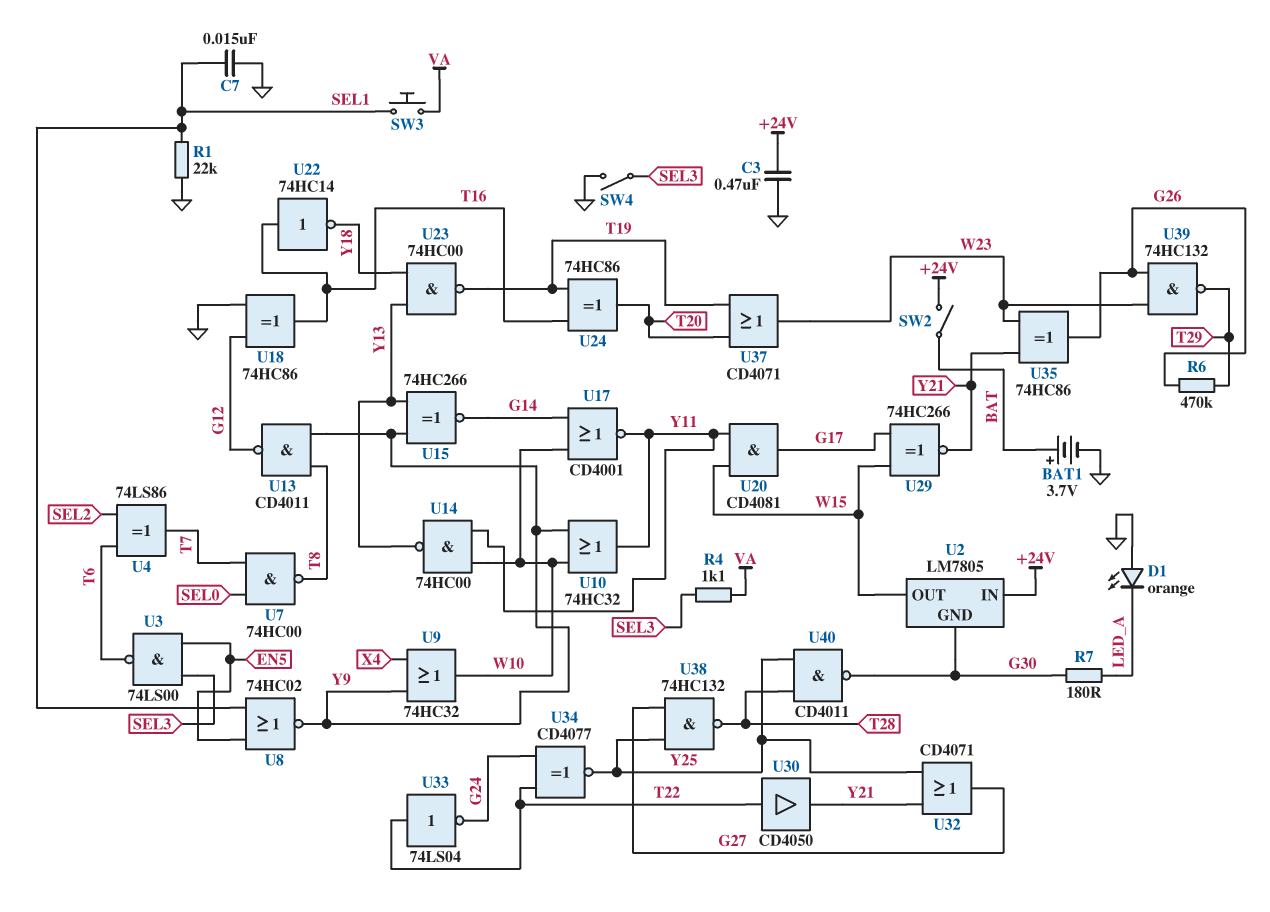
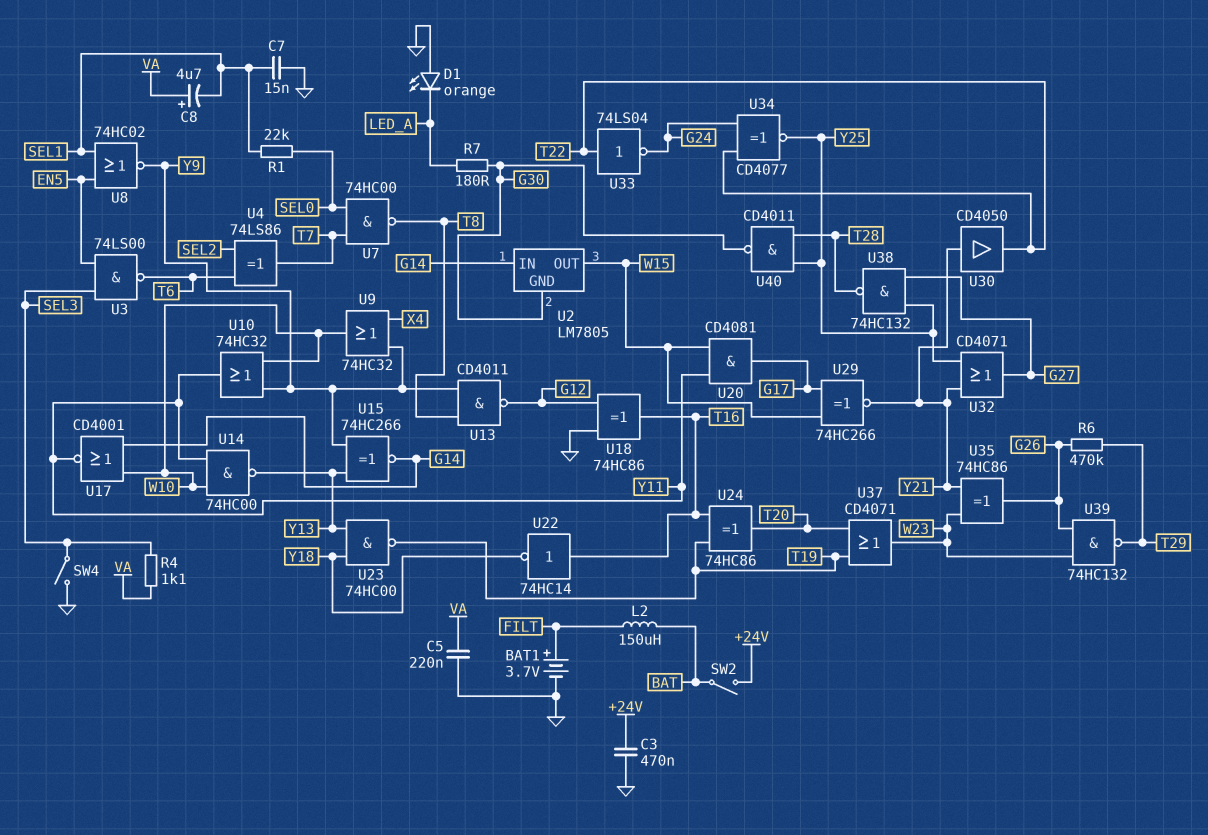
BAT1: 3.7V (plus BAT, minus GND) -> 3.7V (plus FILT, minus GND)
C5: none -> 220nF (GND, VA)
C8: none -> 4.7uF (plus VA, minus SEL1)
L2: none -> 150uH (BAT, FILT)
R1: 22k (GND, SEL1) -> 22k (SEL0, SEL1)
SW3: button (SEL1, VA) -> none
U2 pin IN: +24V -> G14
U30: buffer CD4050 (in T22, out Y21) -> buffer CD4050 (in Y21, out T22)

